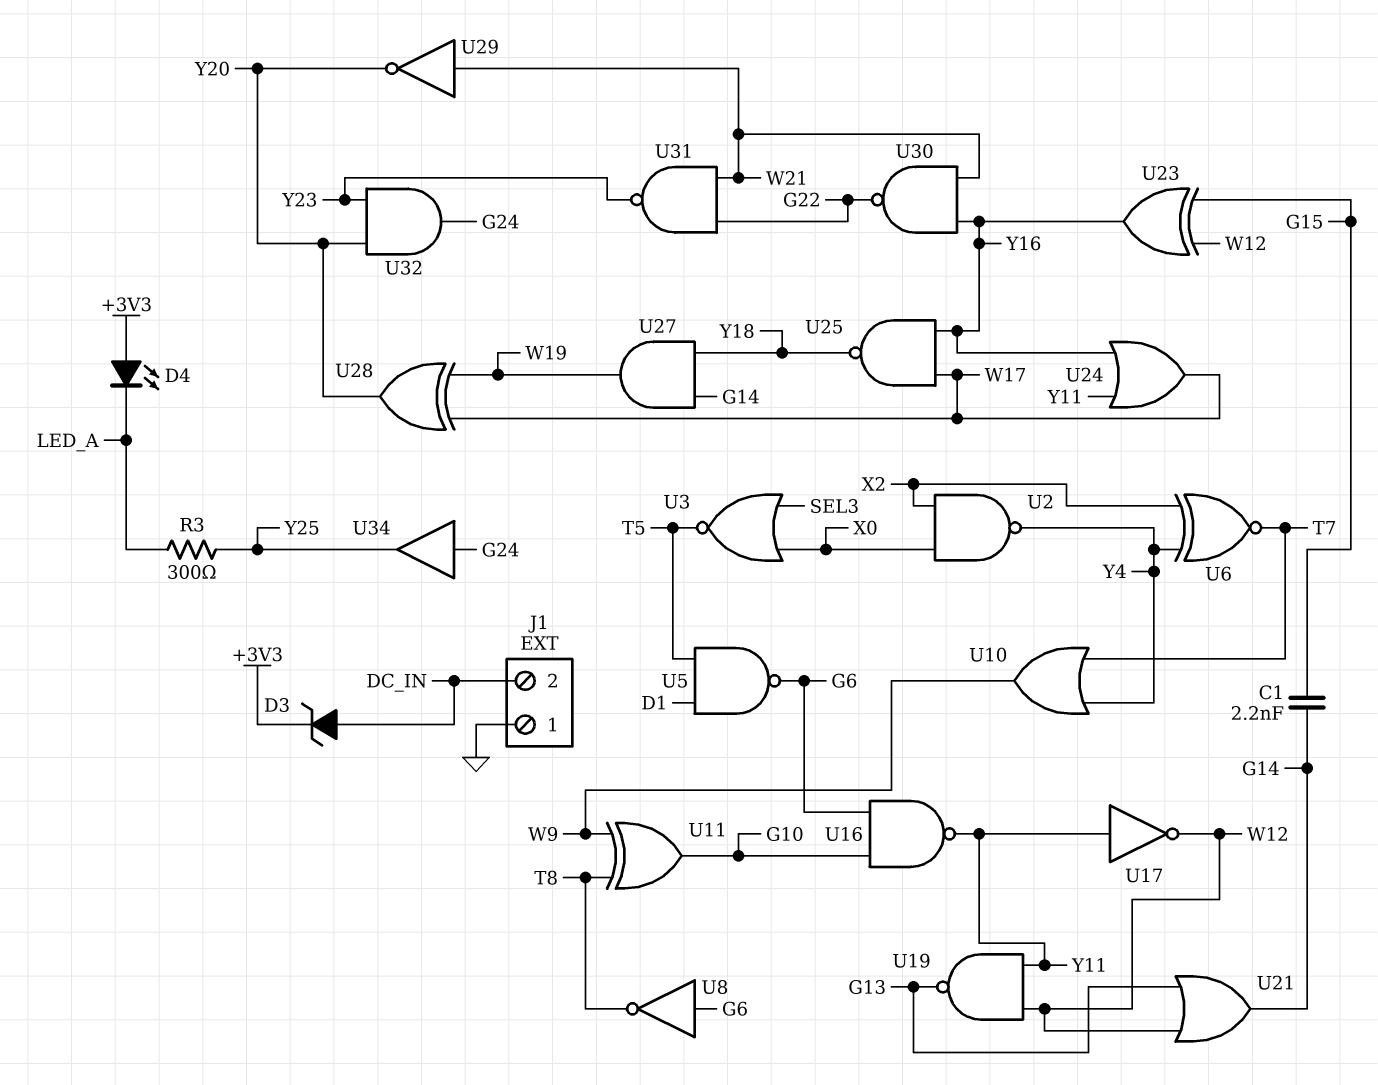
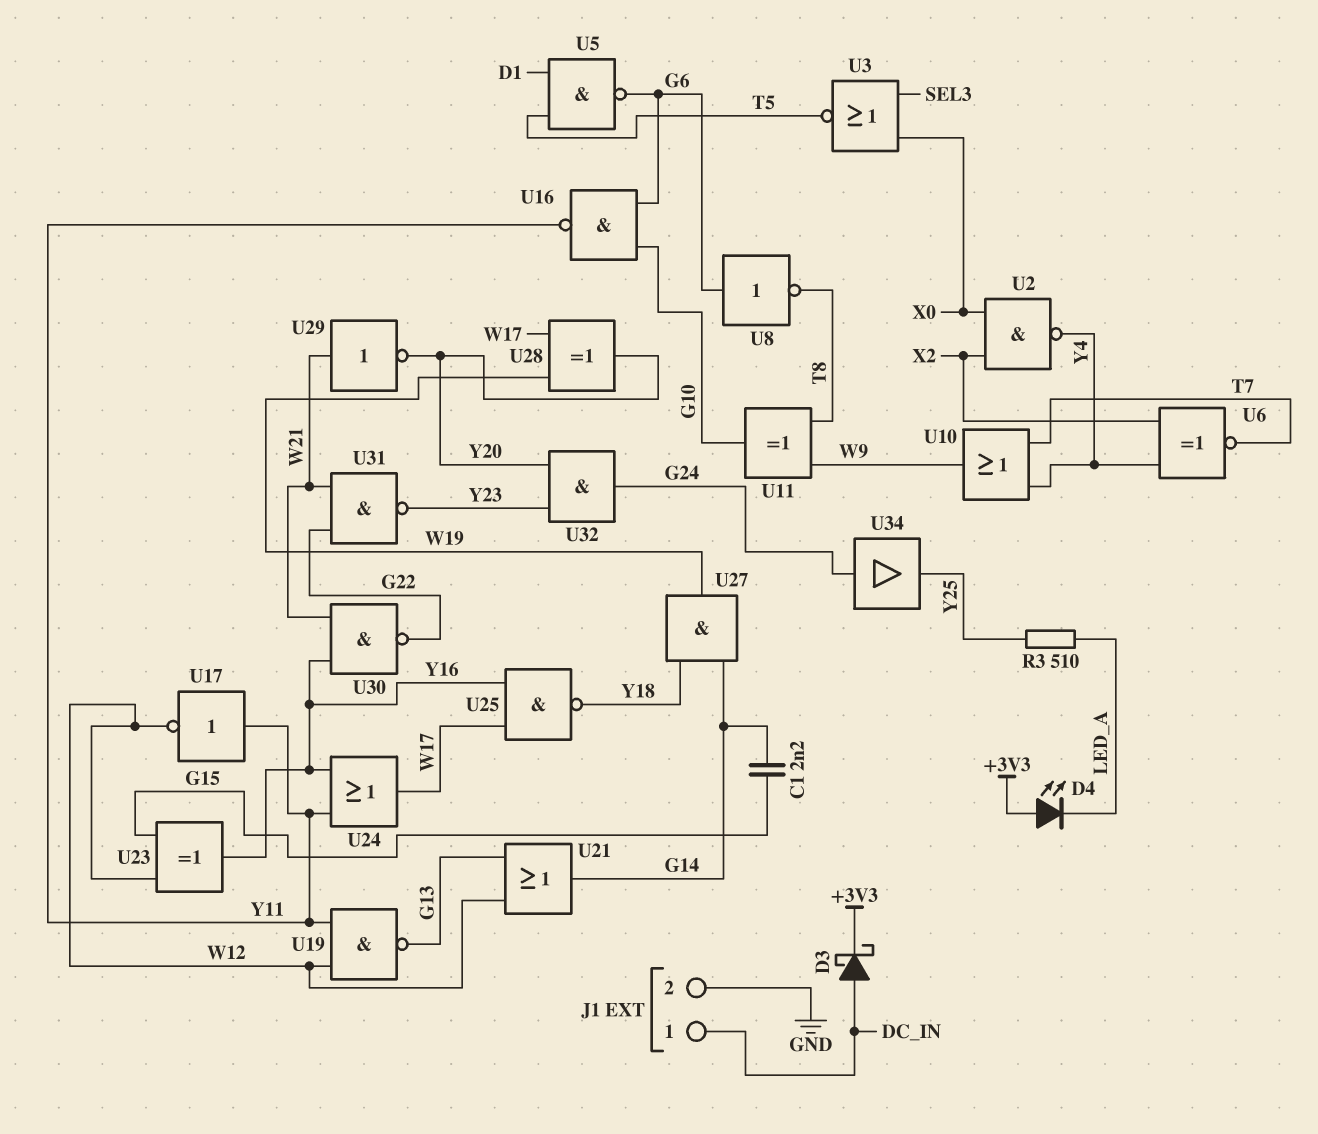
D3: zener (A DC_IN, K +3V3) -> schottky (A DC_IN, K +3V3)
J1 pin 1: GND -> DC_IN
J1 pin 2: DC_IN -> GND
R3: 300 (LED_A, Y25) -> 510 (LED_A, Y25)

